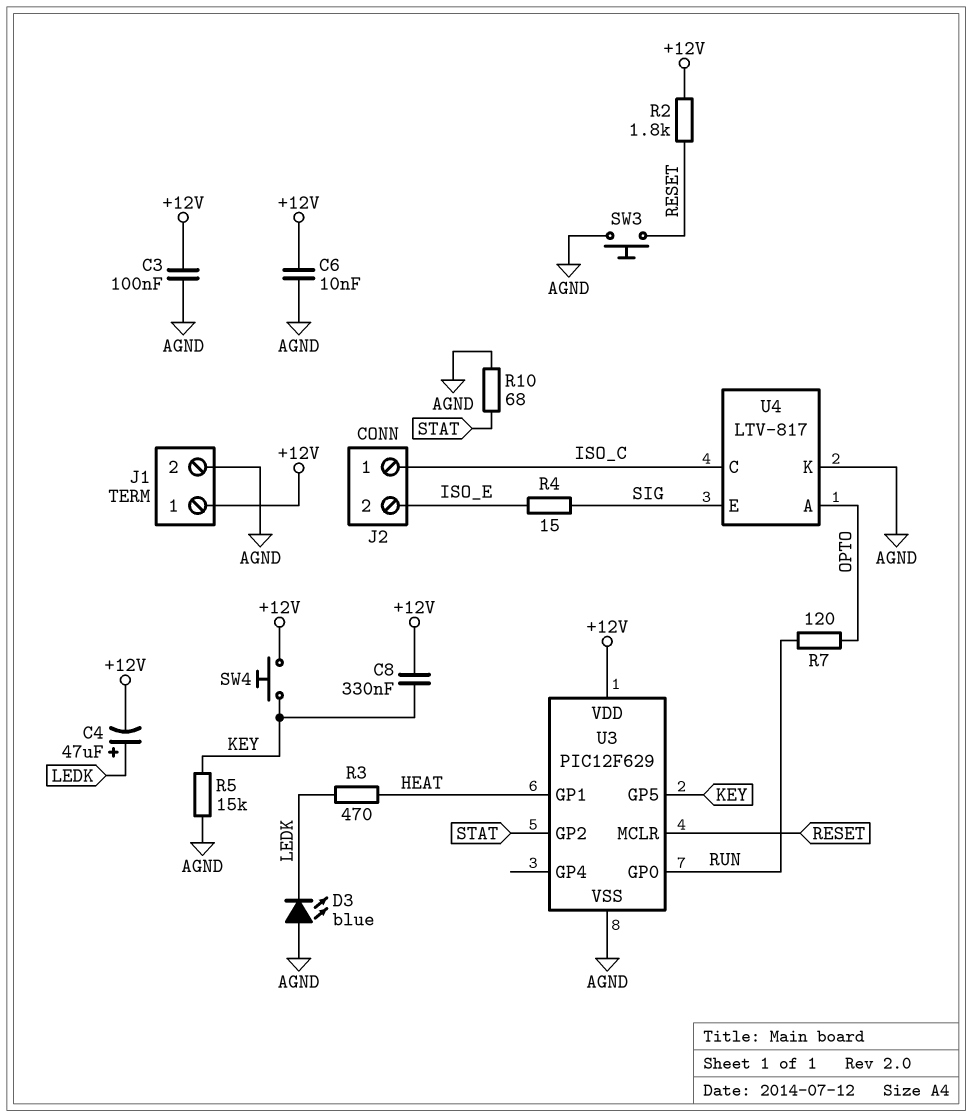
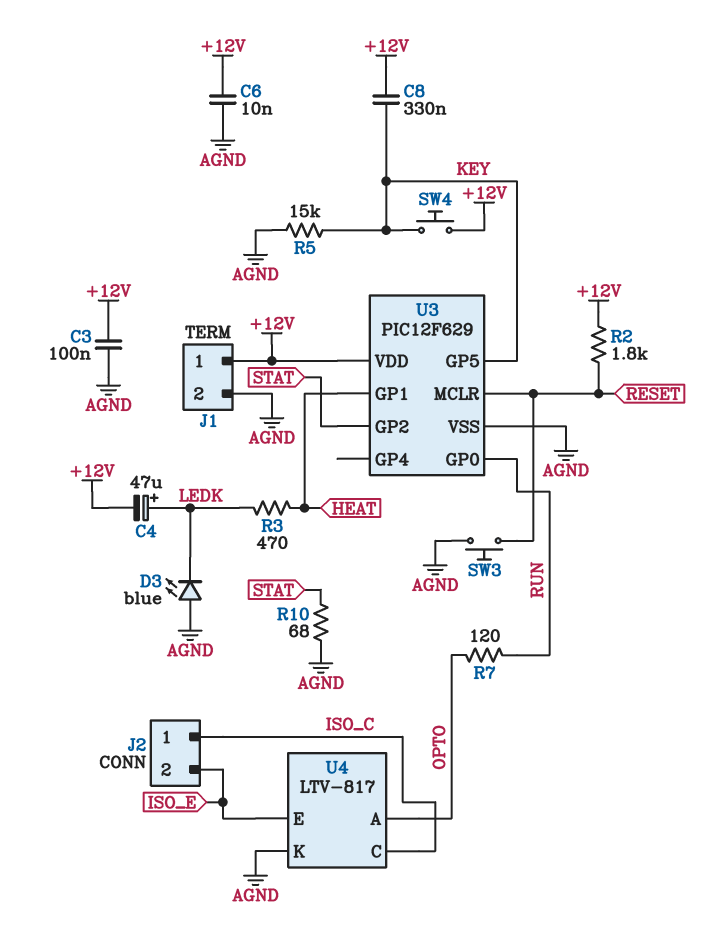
R4: 15 (ISO_E, SIG) -> none
U4 pin E: SIG -> ISO_E

